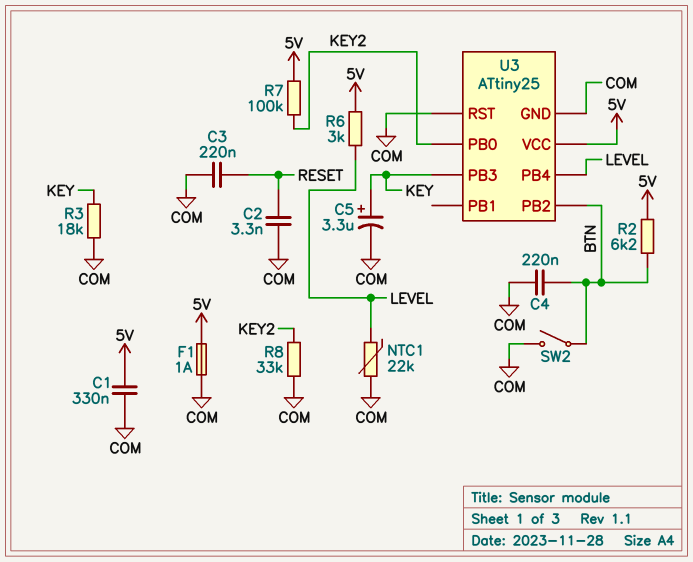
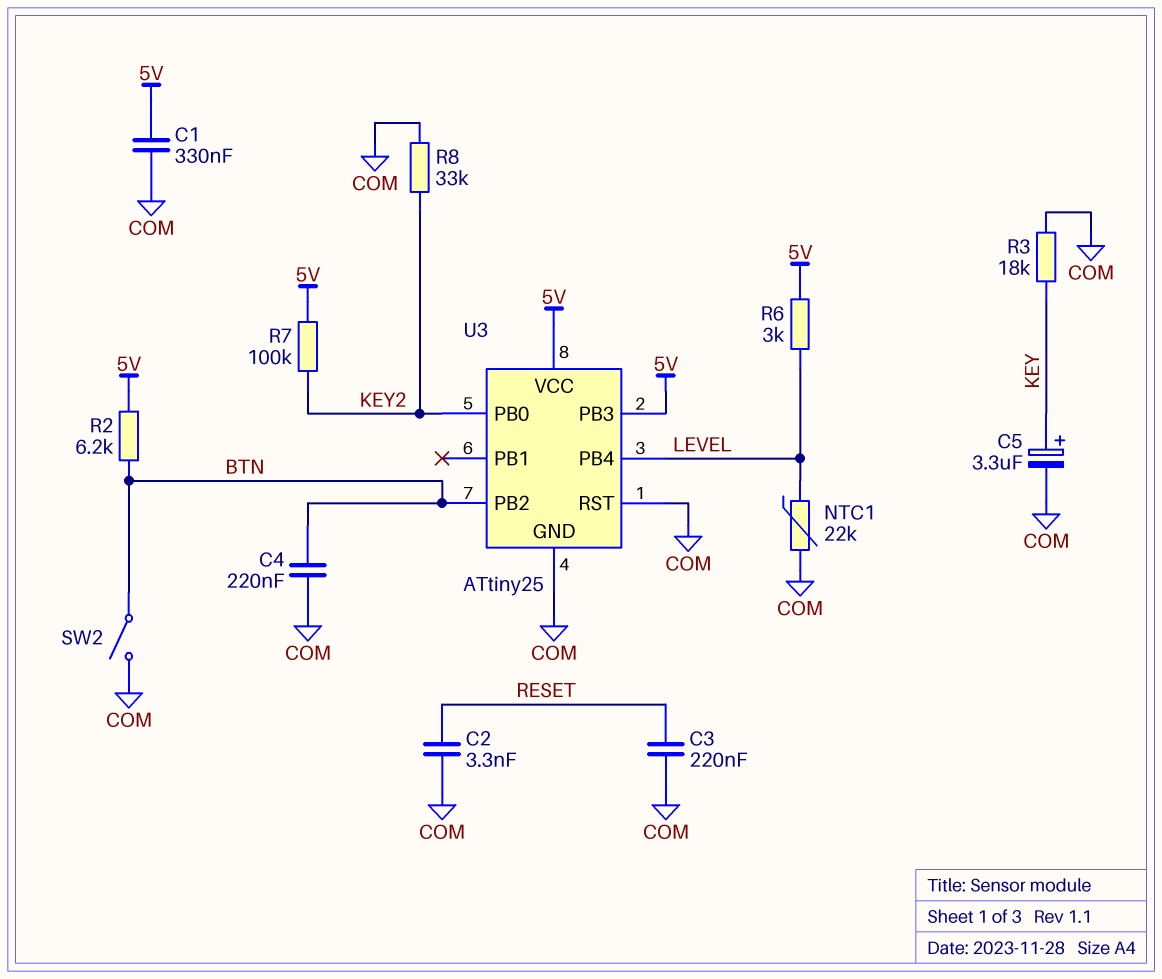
F1: 1A (5V, COM) -> none
U3 pin PB3: KEY -> 5V

